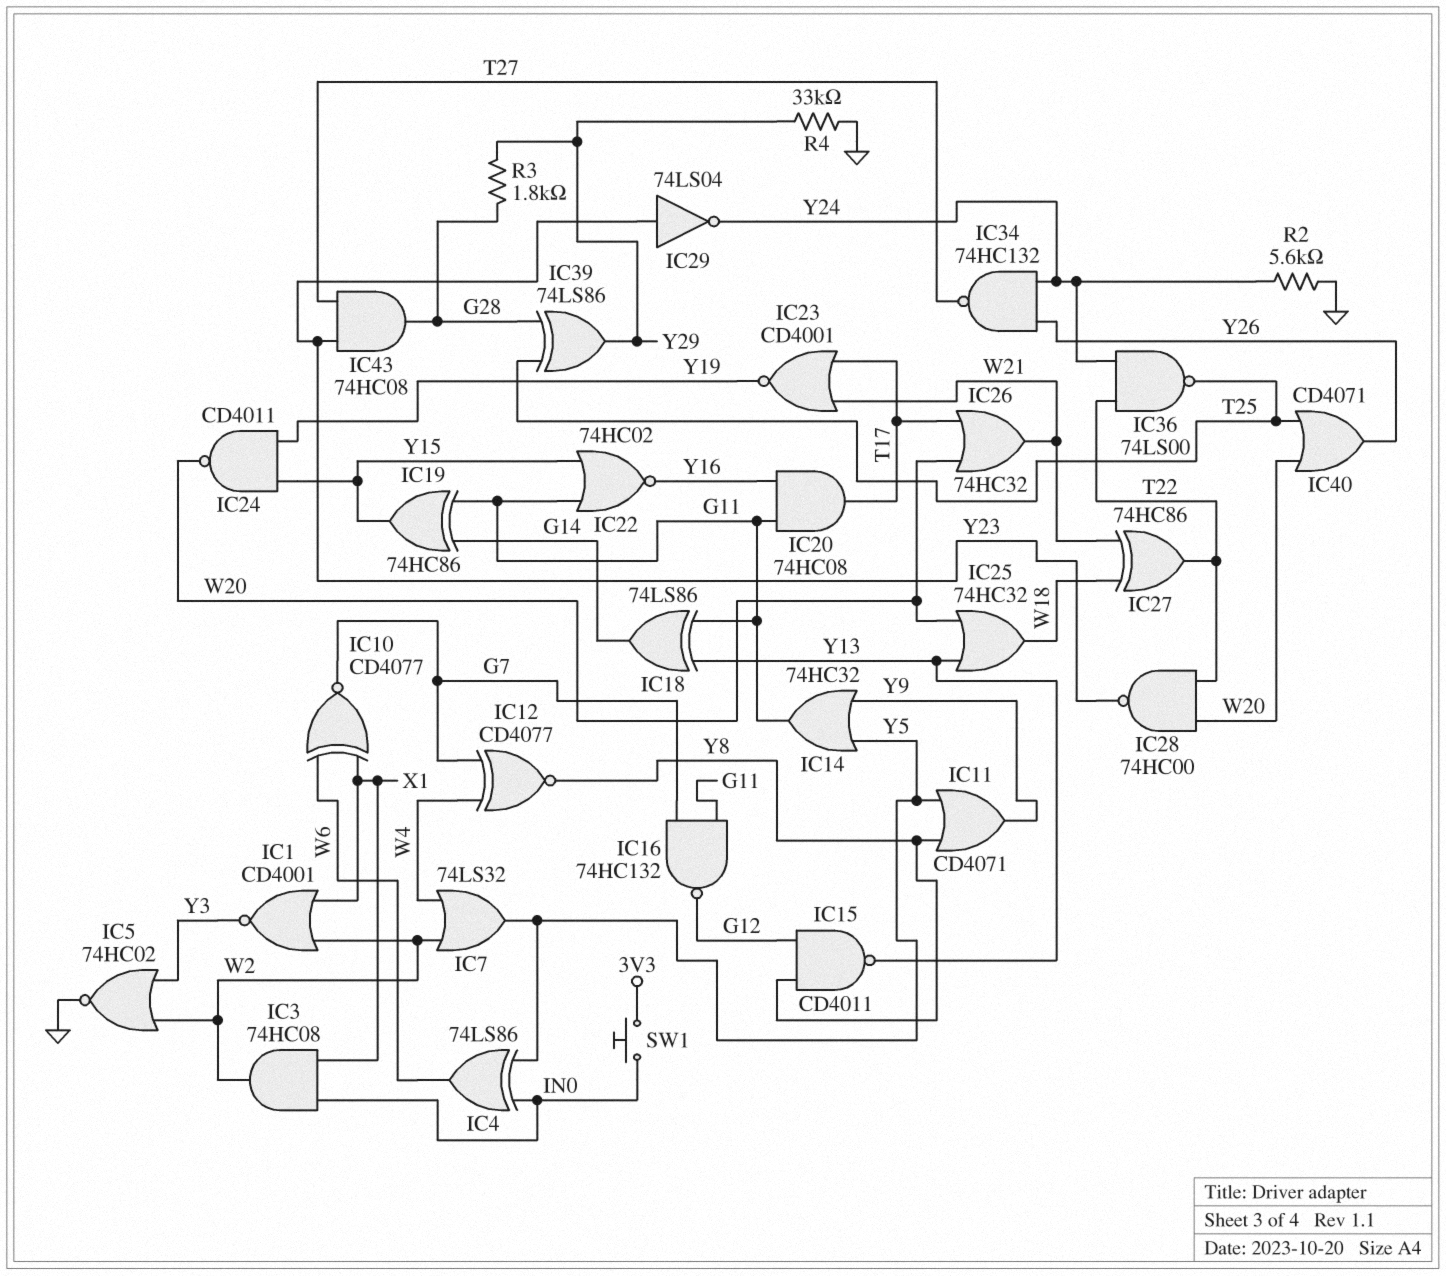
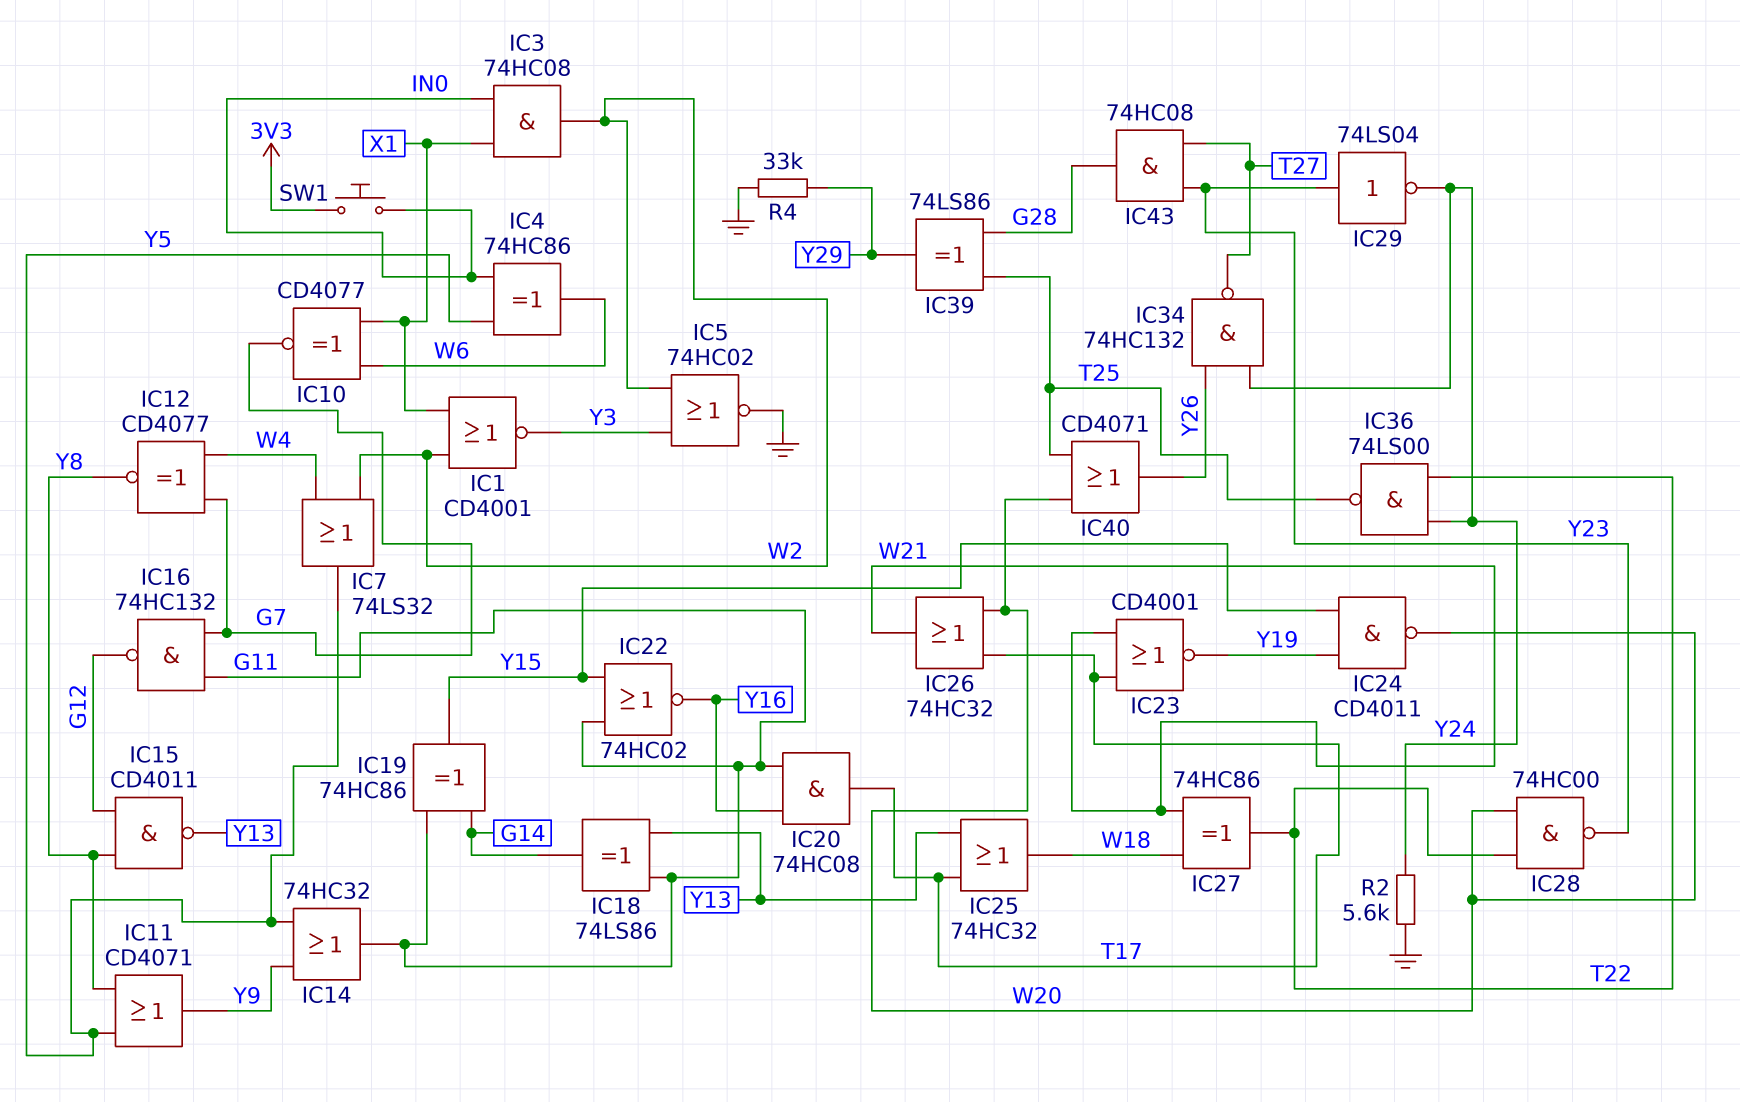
IC4: XOR 74LS86 (in IN0, in Y5, out W6) -> XOR 74HC86 (in IN0, in Y5, out W6)
IC25: OR 74HC32 (in W20, in Y13, out W18) -> OR 74HC32 (in T17, in Y13, out W18)
R3: 1.8k (G28, Y29) -> none

